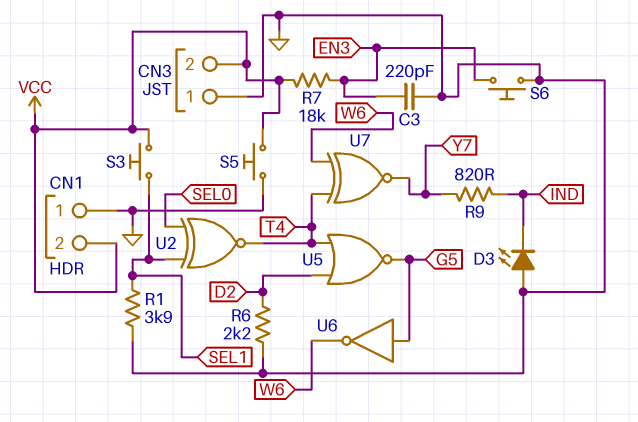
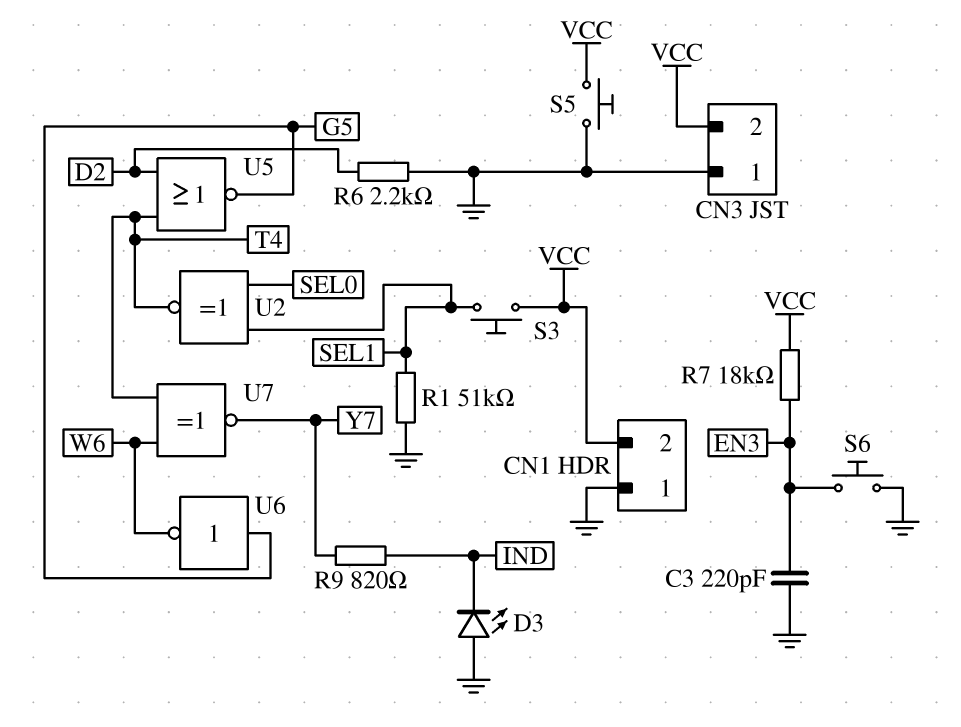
R1: 3.9k (GND, SEL1) -> 51k (GND, SEL1)

